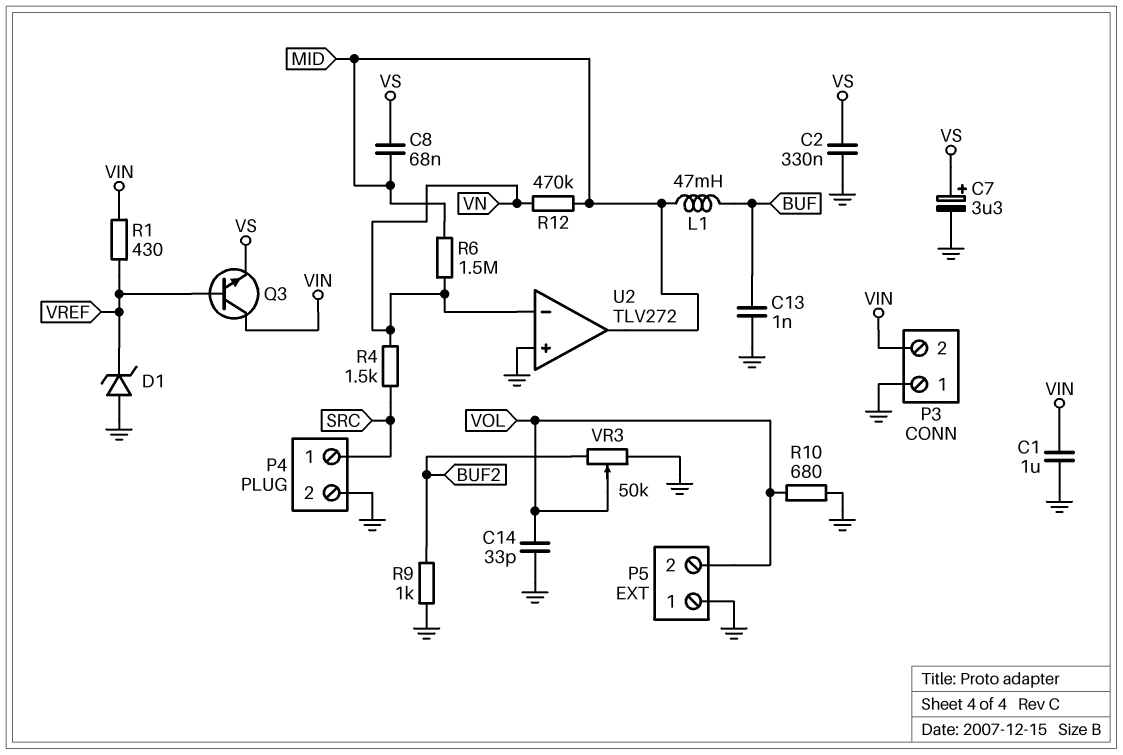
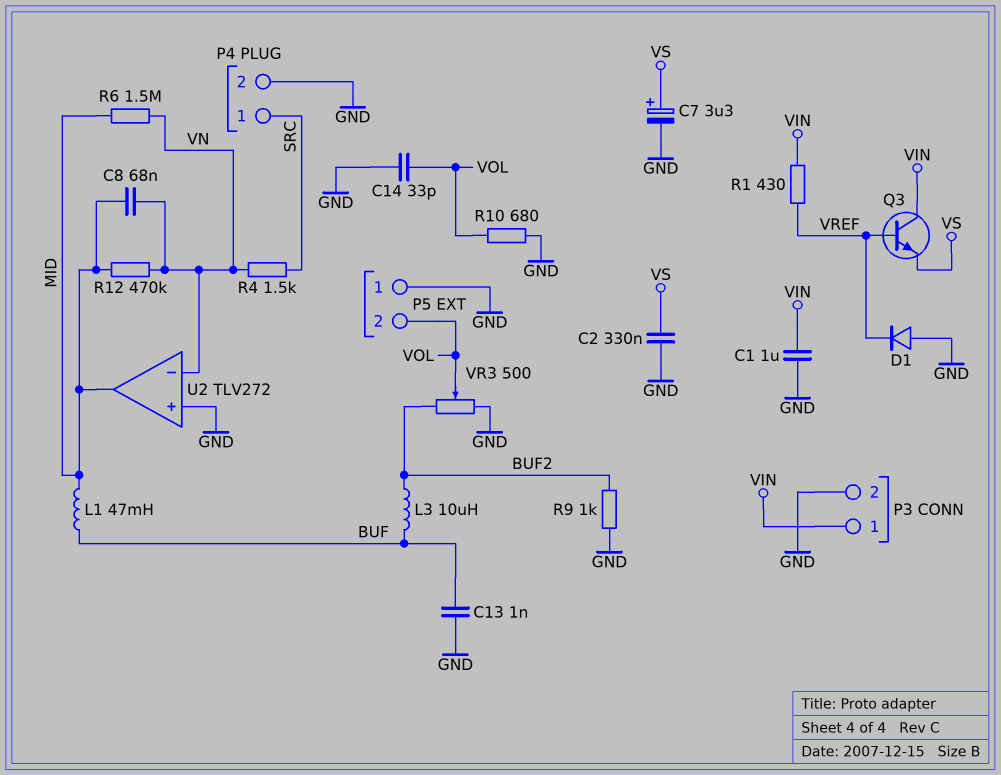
C8: 68nF (MID, VS) -> 68nF (MID, VN)
D1: zener (A GND, K VREF) -> diode (A GND, K VREF)
L3: none -> 10uH (BUF, BUF2)
P3 pin 1: GND -> VIN
P3 pin 2: VIN -> GND
VR3: 50k (BUF2, GND, wiper VOL) -> 500 (BUF2, GND, wiper VOL)

